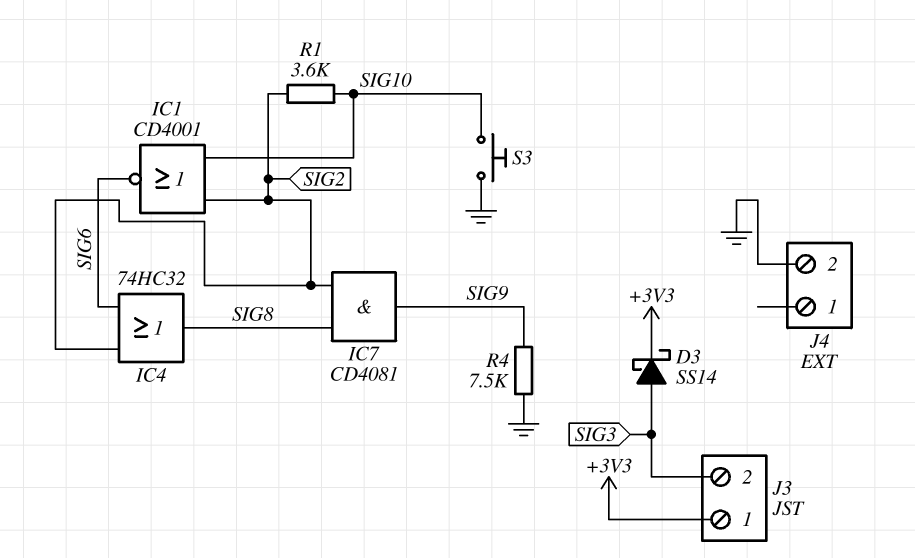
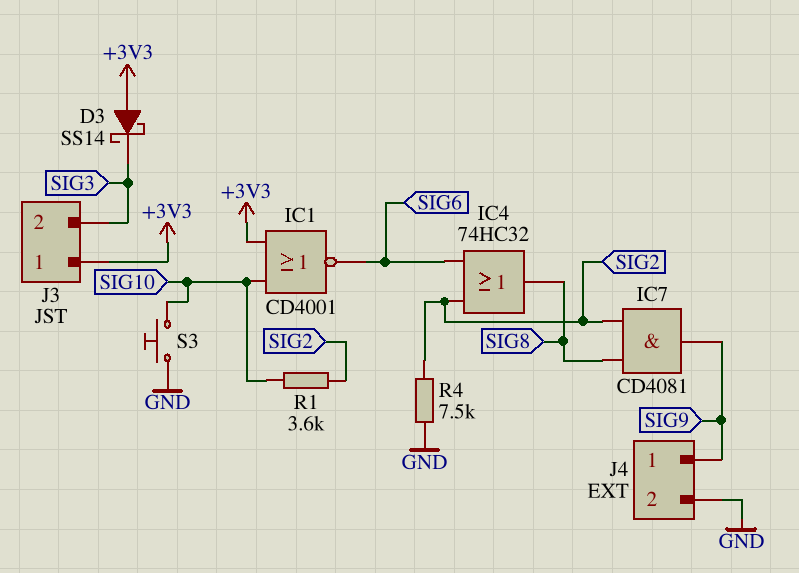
D3: schottky SS14 (A SIG3, K +3V3) -> schottky SS14 (A +3V3, K SIG3)
IC1: NOR CD4001 (in SIG2, in SIG10, out SIG6) -> NOR CD4001 (in +3V3, in SIG10, out SIG6)
J4 pin 1: none -> SIG9
R4: 7.5k (GND, SIG9) -> 7.5k (GND, SIG2)

